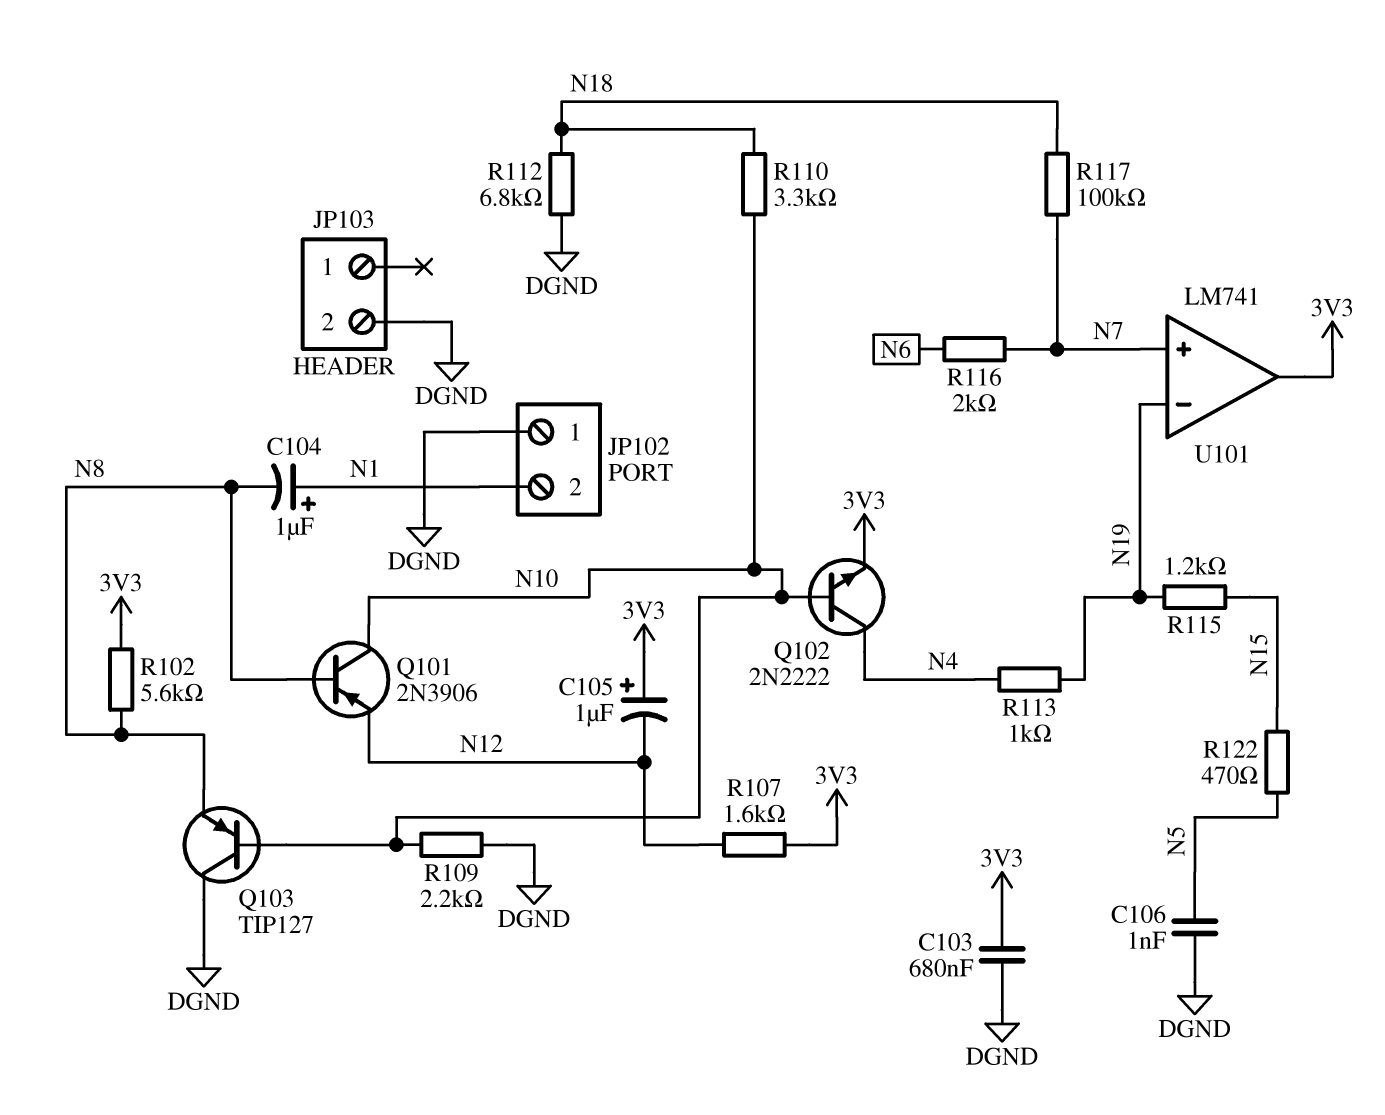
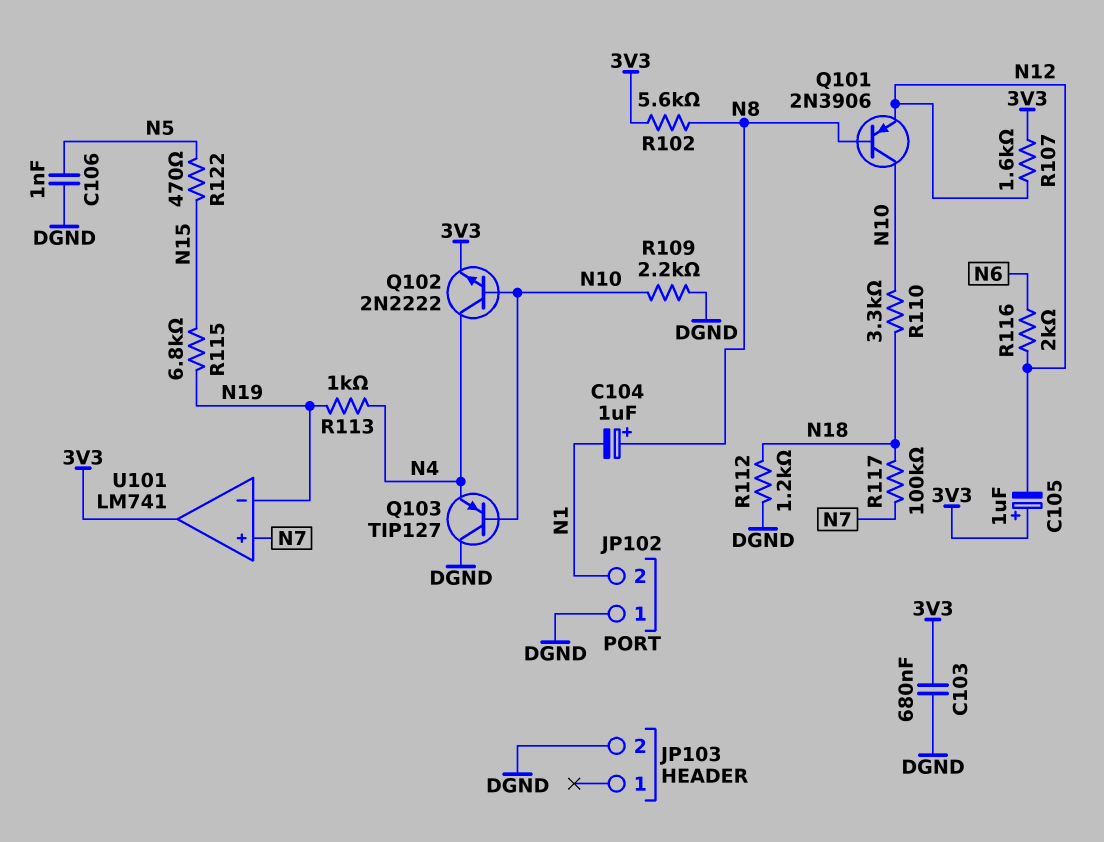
C104: 1uF (plus N1, minus N8) -> 1uF (plus N8, minus N1)
Q103: PNP TIP127 (B N10, C DGND, E N8) -> PNP TIP127 (B N10, C DGND, E N4)
R112: 6.8k (DGND, N18) -> 1.2k (DGND, N18)
R115: 1.2k (N15, N19) -> 6.8k (N15, N19)
R116: 2k (N6, N7) -> 2k (N6, N12)

